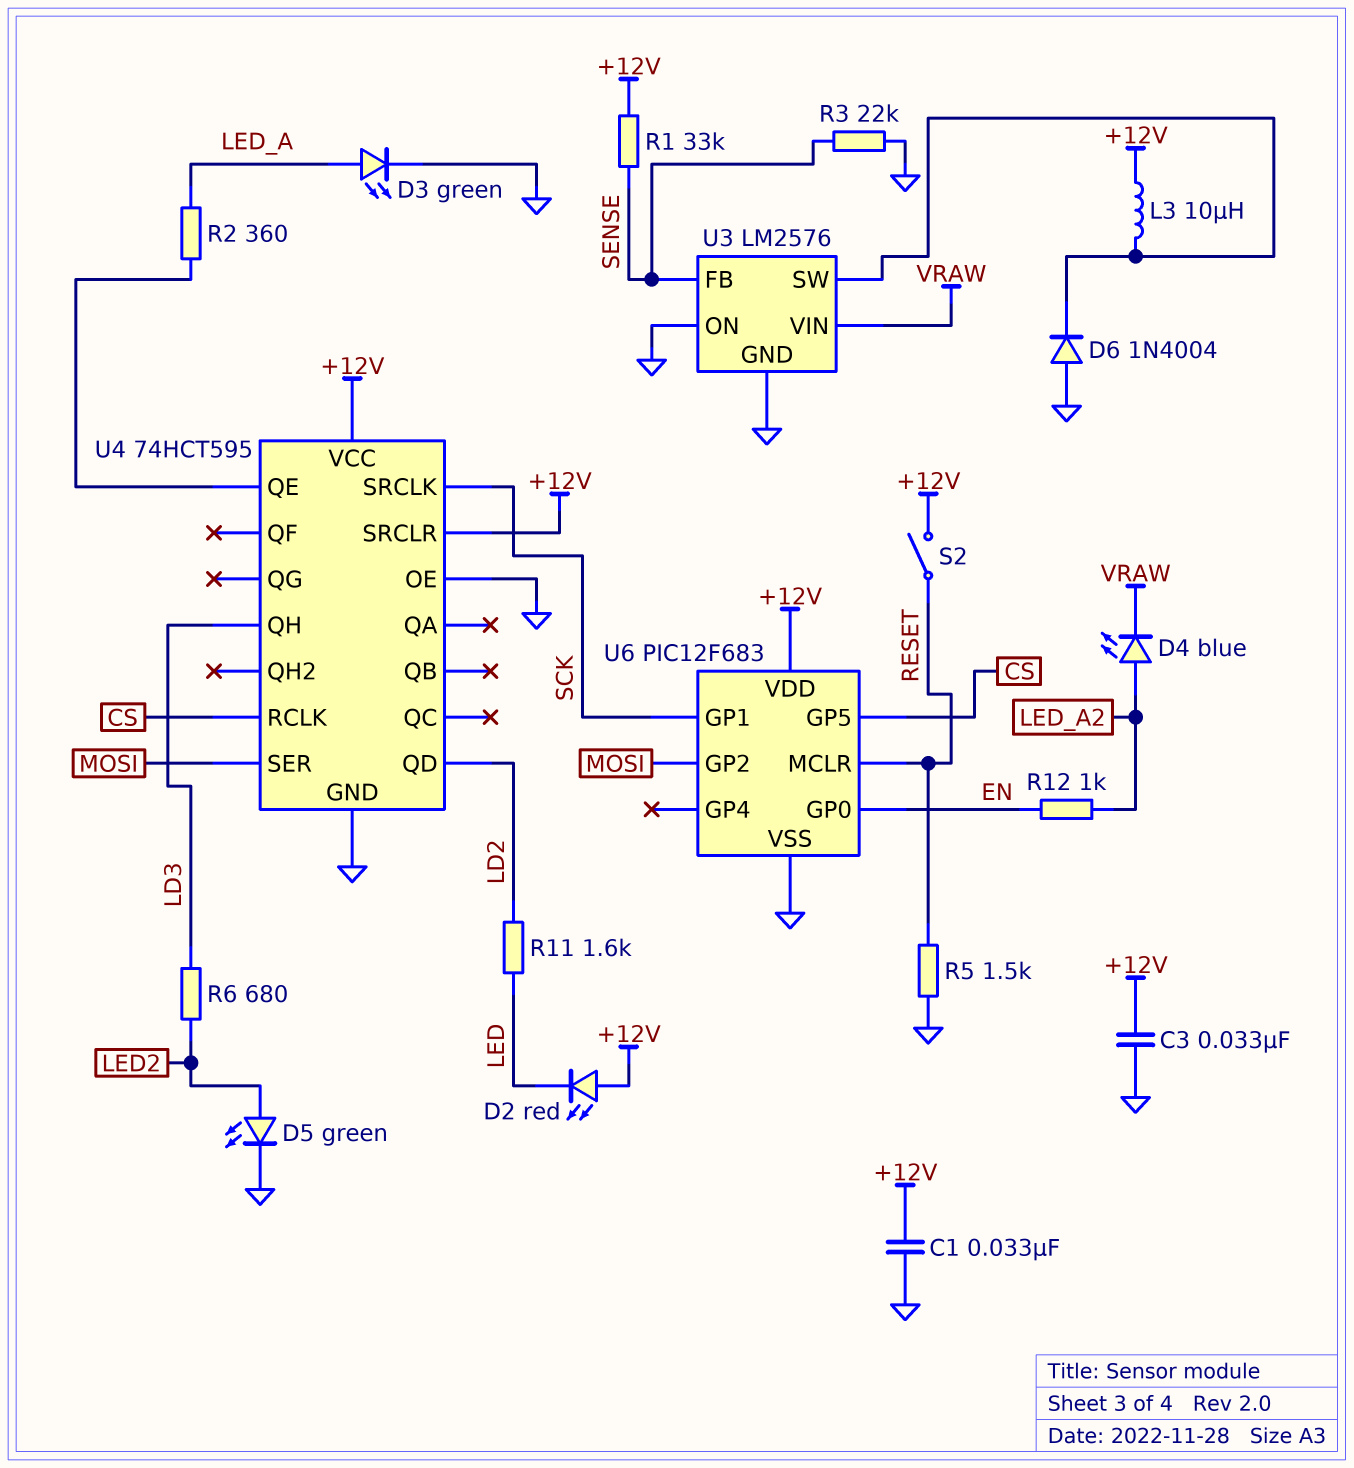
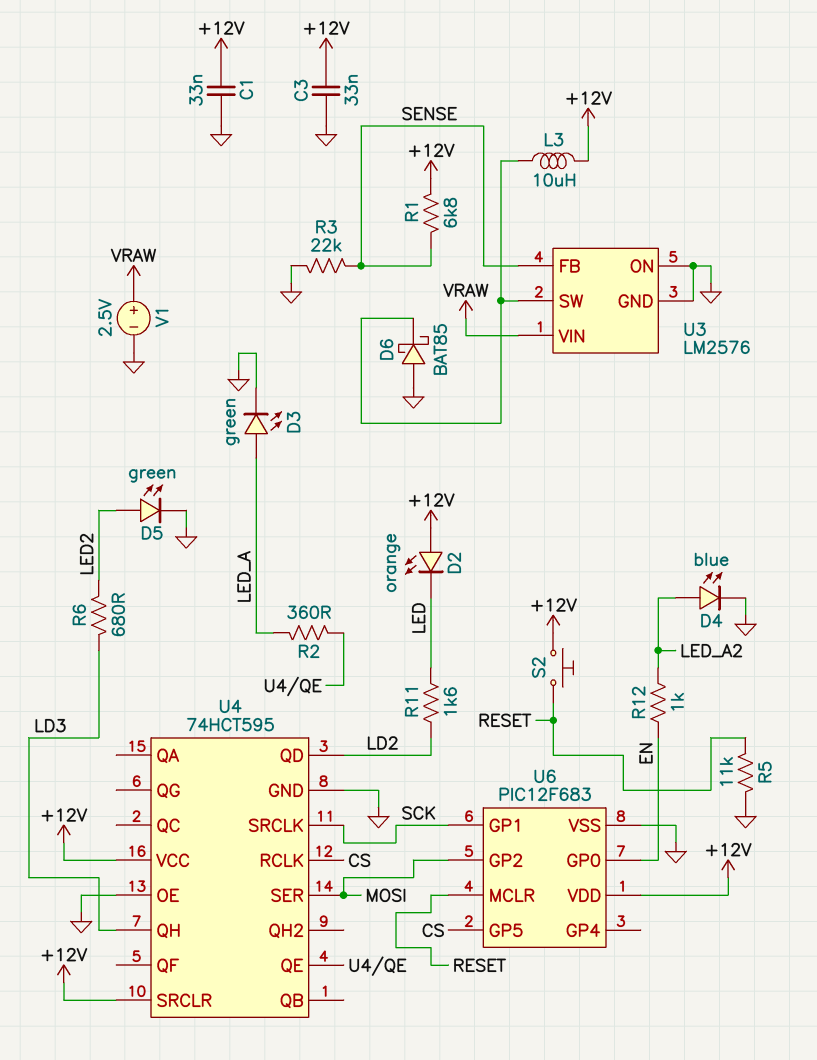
D2: LED red (A +12V, K LED) -> LED orange (A +12V, K LED)
D4: LED blue (A LED_A2, K VRAW) -> LED blue (A LED_A2, K GND)
D6: diode 1N4004 (A GND, K U3/SW) -> schottky BAT85 (A GND, K U3/SW)
R1: 33k (+12V, SENSE) -> 6.8k (+12V, SENSE)
R5: 1.5k (GND, RESET) -> 11k (GND, RESET)
S2: switch (+12V, RESET) -> button (+12V, RESET)
V1: none -> 2.5V (plus VRAW, minus GND)

